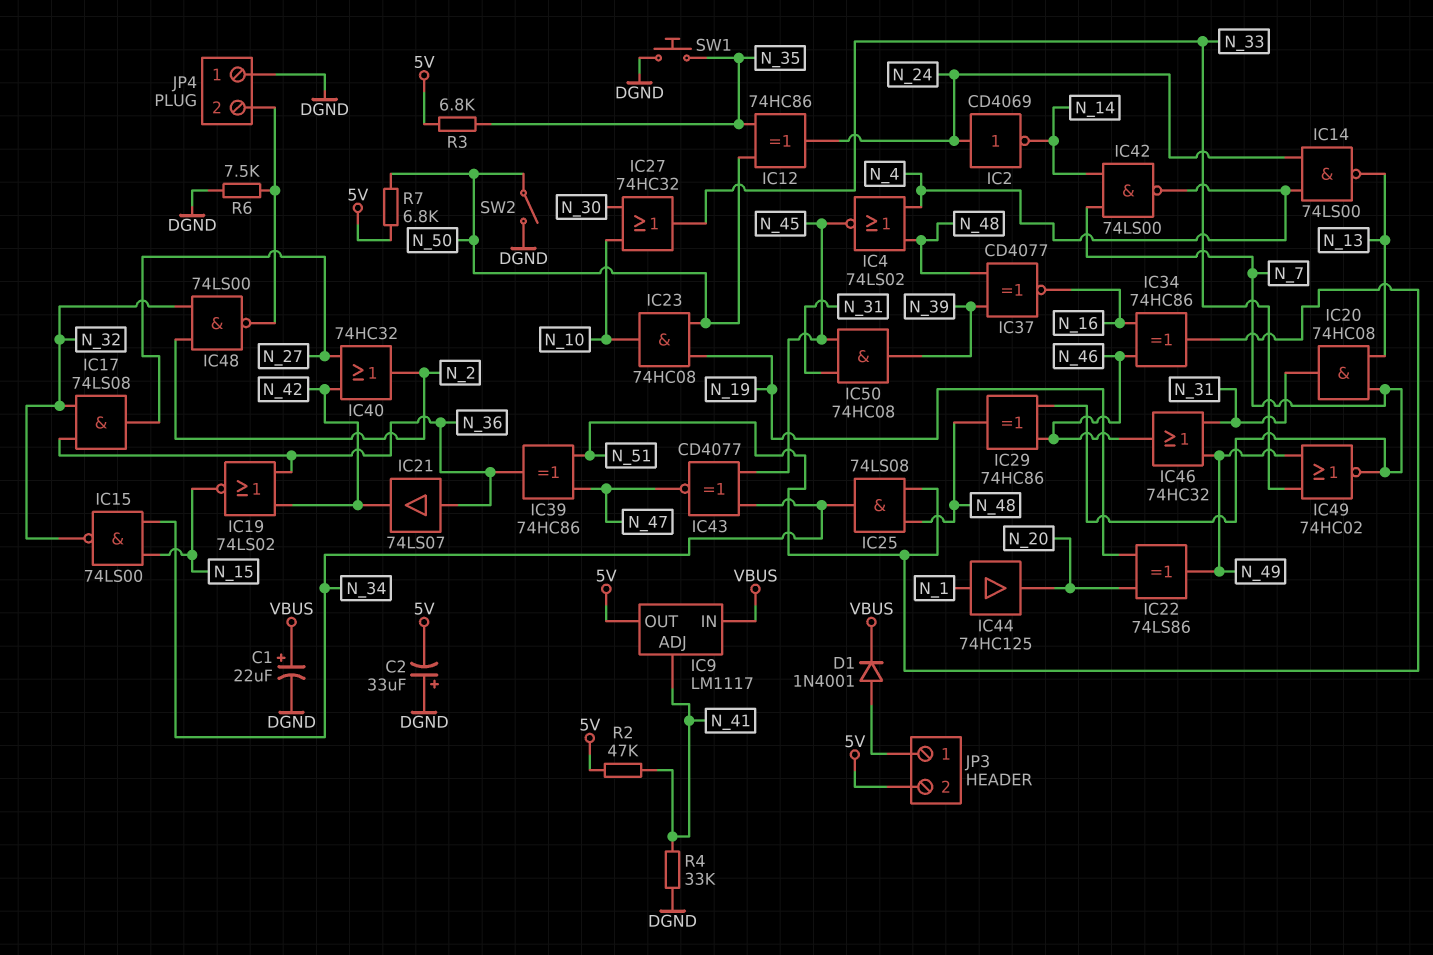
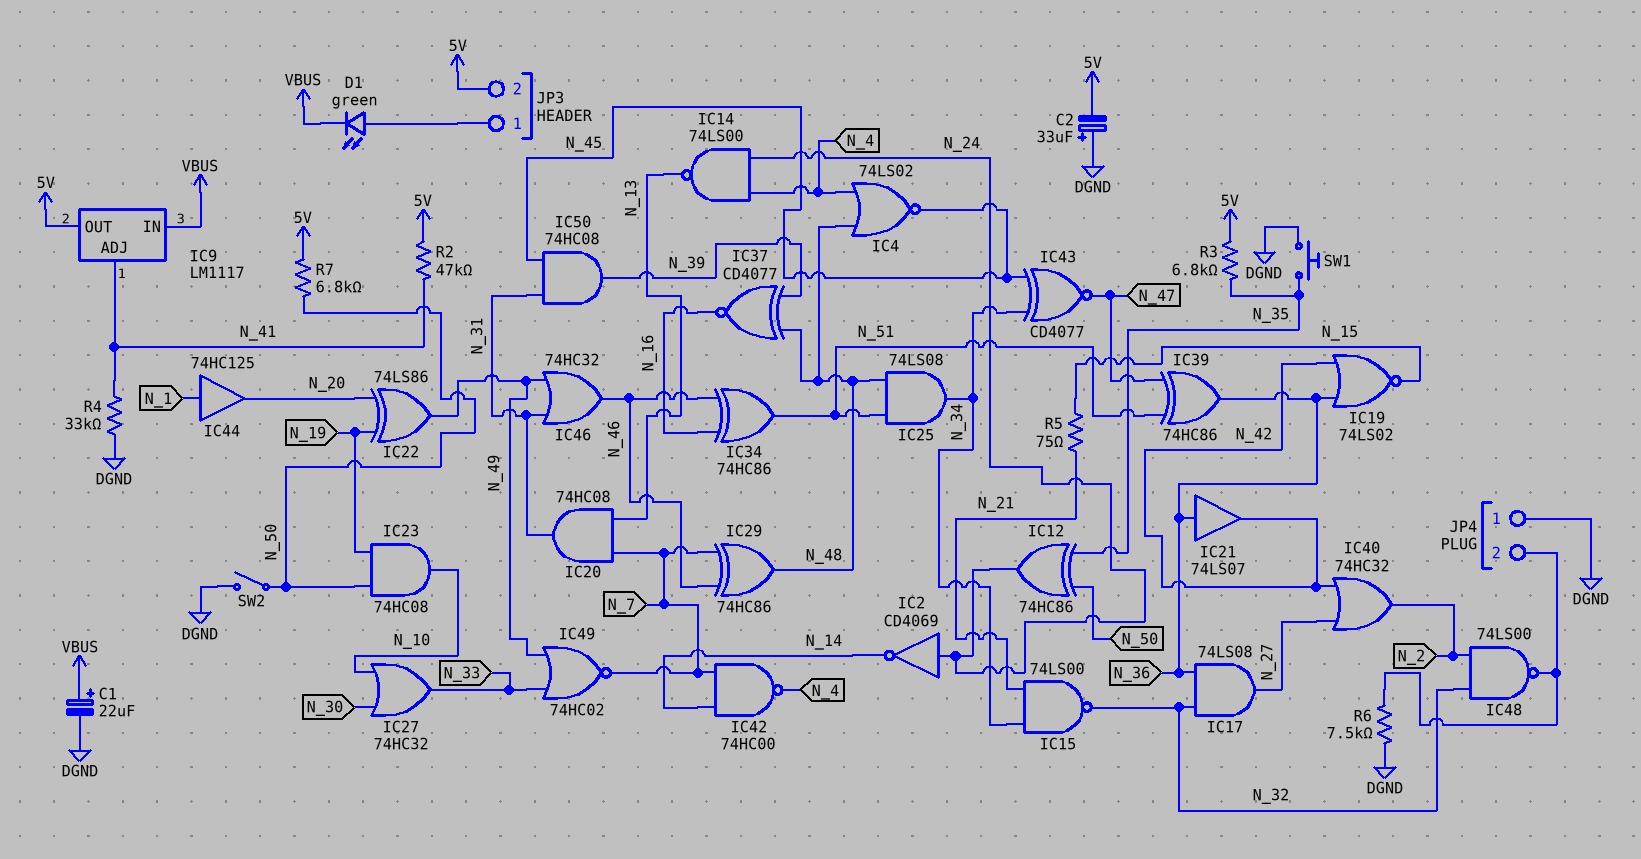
D1: diode 1N4001 (A JP3/1, K VBUS) -> LED green (A JP3/1, K VBUS)
IC15: NAND 74LS00 (in N_15, in N_34, out N_32) -> NAND 74LS00 (in N_21, in N_34, out N_32)
IC42: NAND 74LS00 (in N_7, in N_14, out N_4) -> NAND 74HC00 (in N_7, in N_14, out N_4)
R5: none -> 75 (N_15, N_21)

